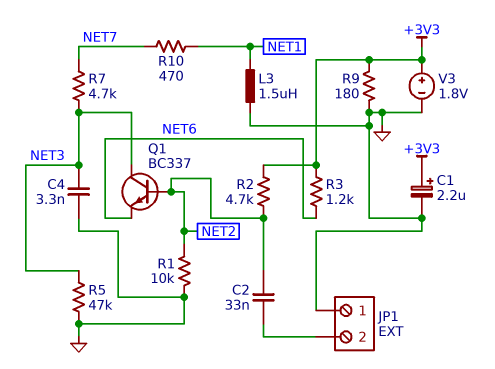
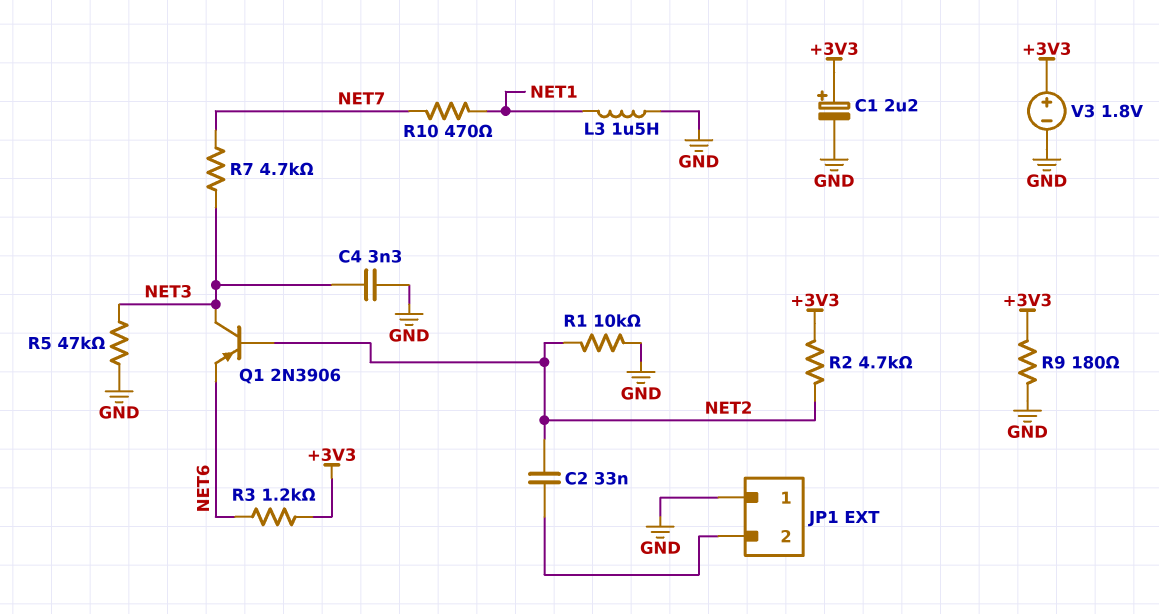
Q1: NPN BC337 (B NET2, C NET3, E NET6) -> PNP 2N3906 (B NET2, C NET3, E NET6)

